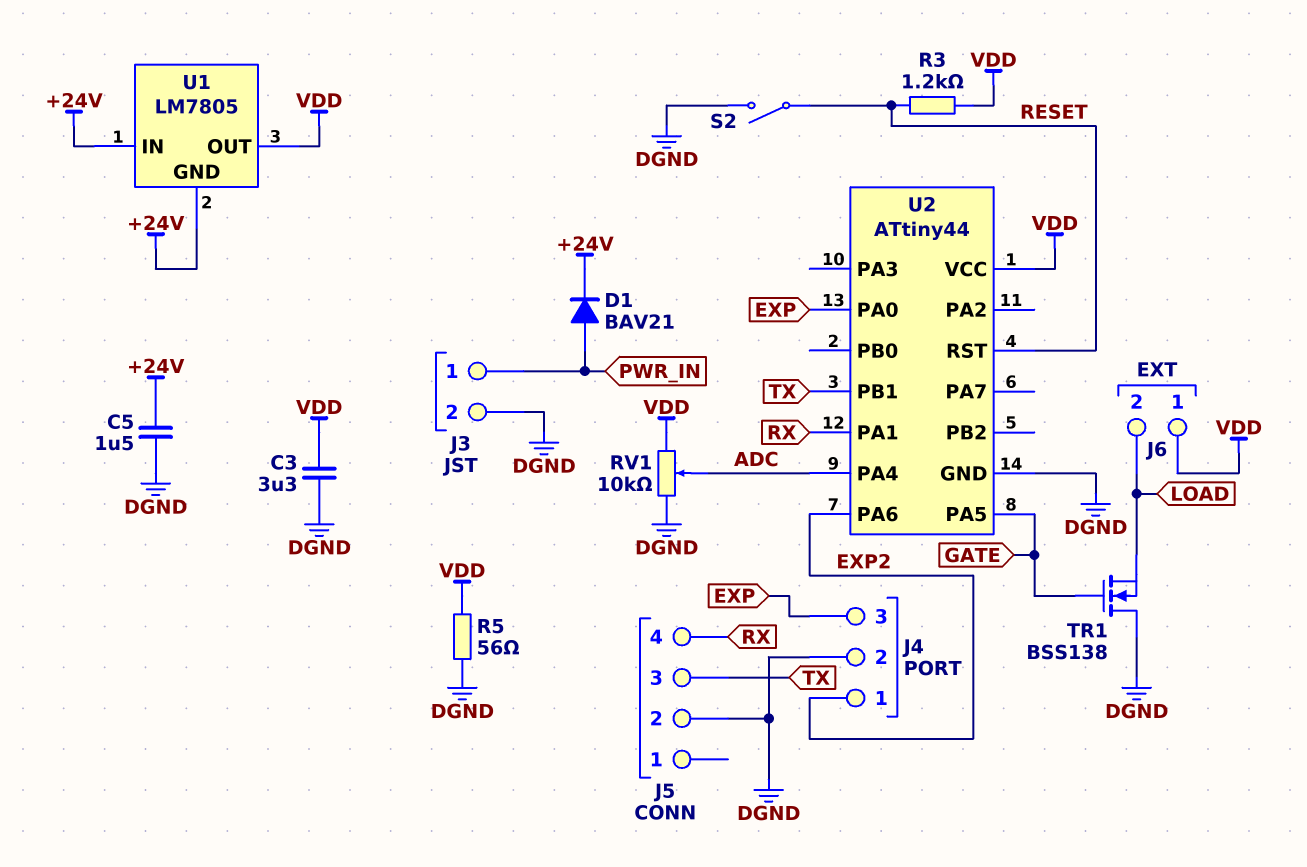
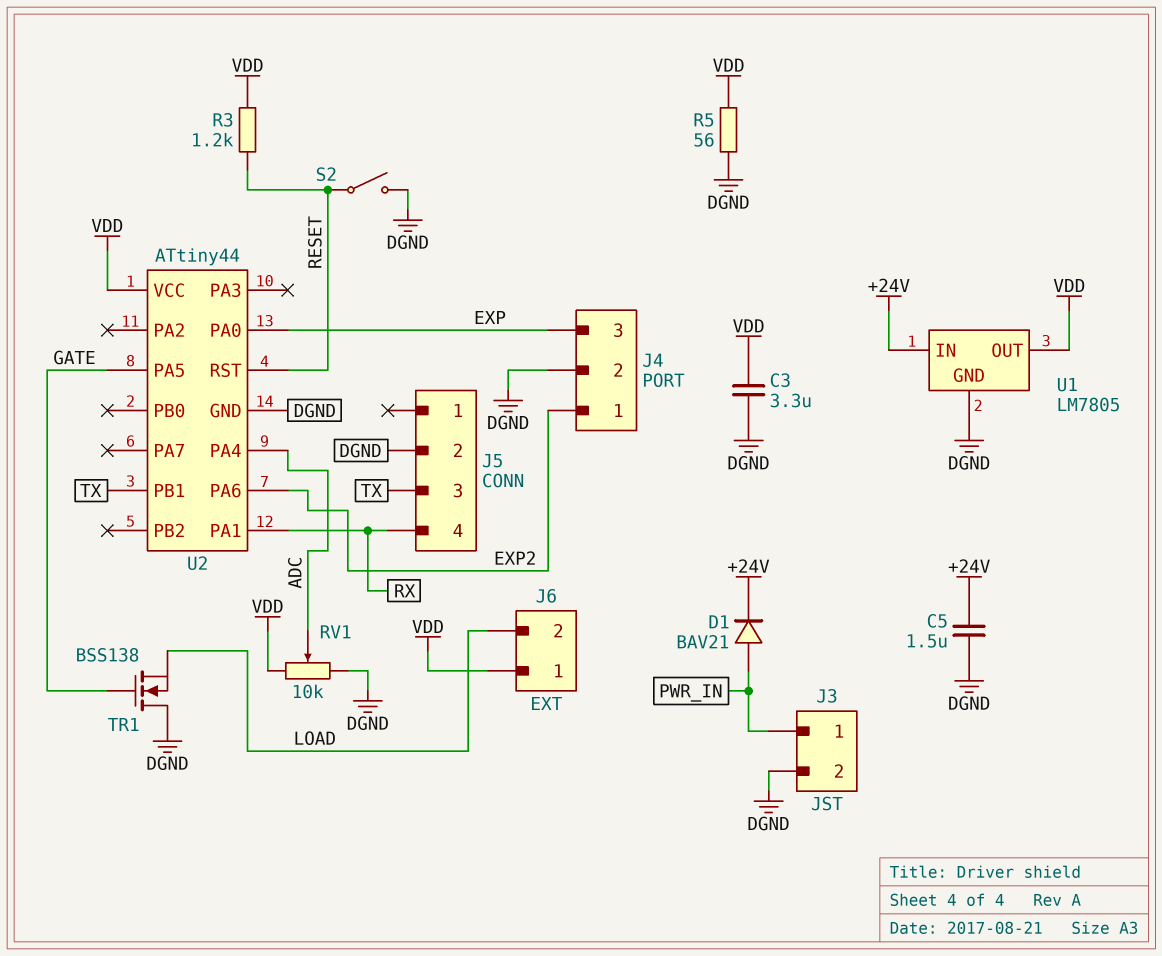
U1 pin GND: +24V -> DGND

